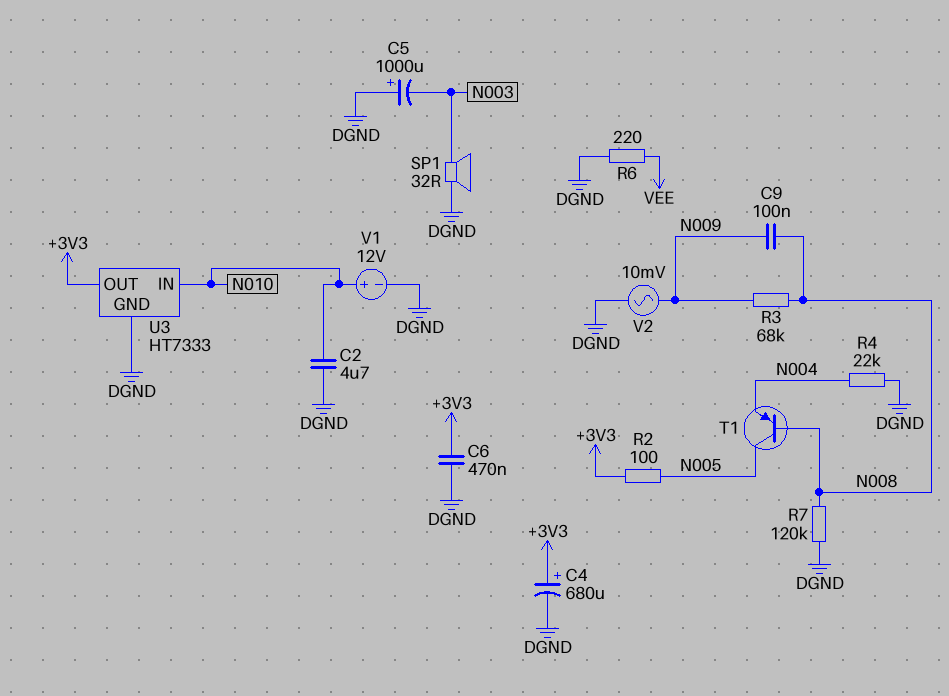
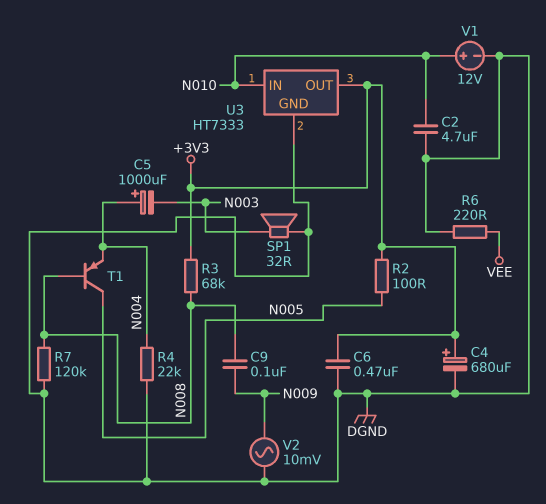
C5: 1000uF (plus DGND, minus N003) -> 1000uF (plus N004, minus N003)
R3: 68k (N008, N009) -> 68k (+3V3, N008)

